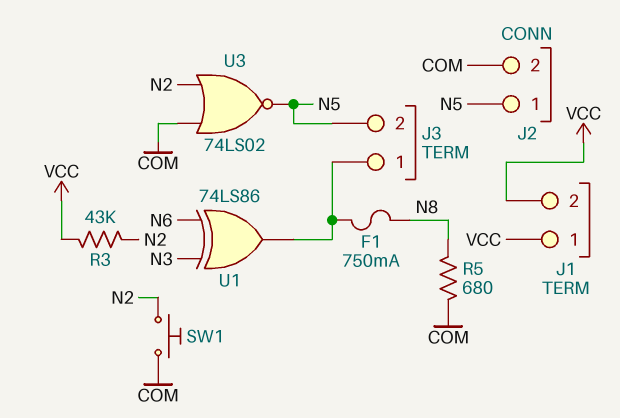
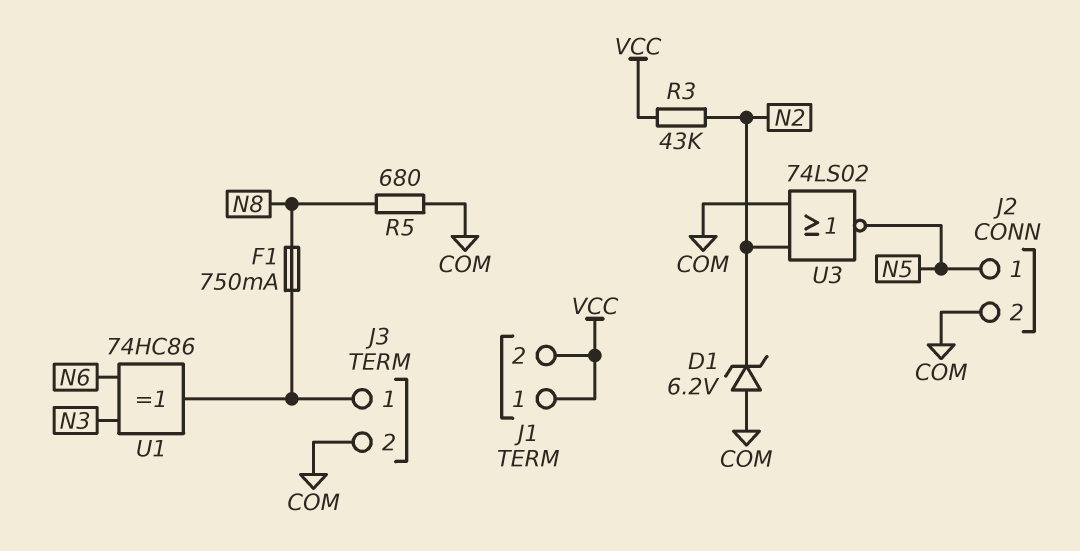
D1: none -> zener 6.2V (A COM, K N2)
J3 pin 2: N5 -> COM
SW1: button (COM, N2) -> none
U1: XOR 74LS86 (in N3, in N6, out J3/1) -> XOR 74HC86 (in N3, in N6, out J3/1)

